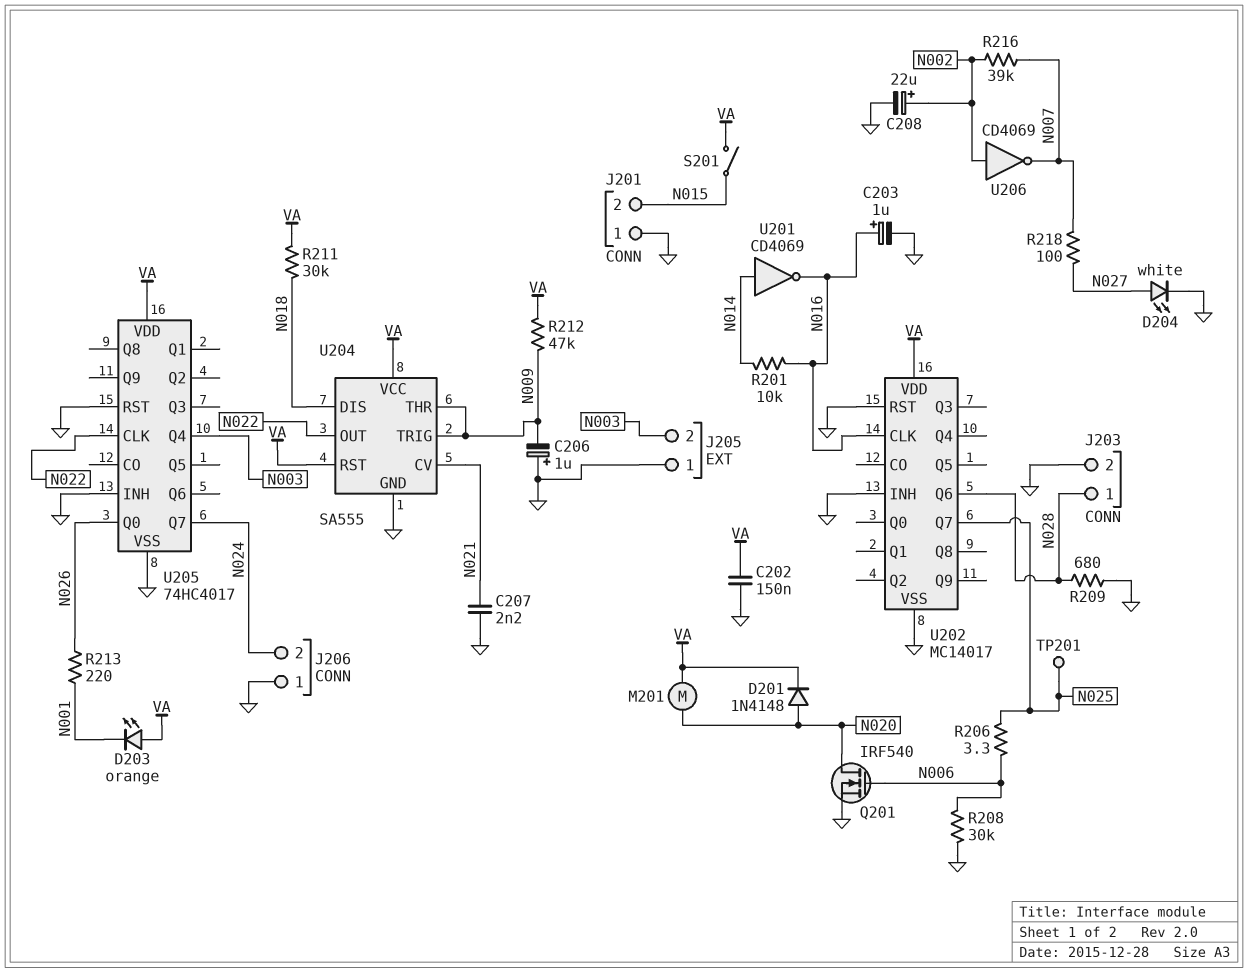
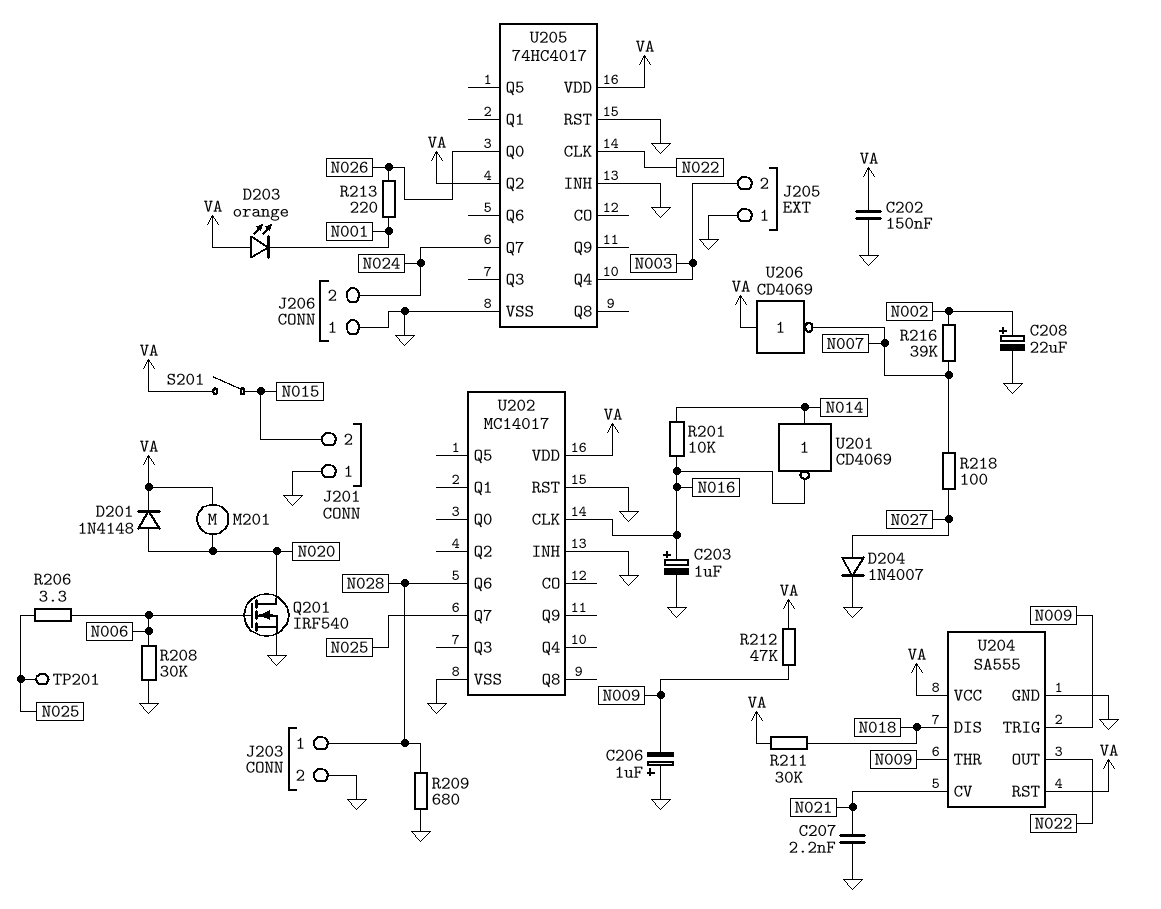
D204: LED white (A N027, K GND) -> diode 1N4007 (A N027, K GND)
U205 pin Q2: none -> VA
U206: NOT CD4069 (in N002, out N007) -> NOT CD4069 (in VA, out N007)

